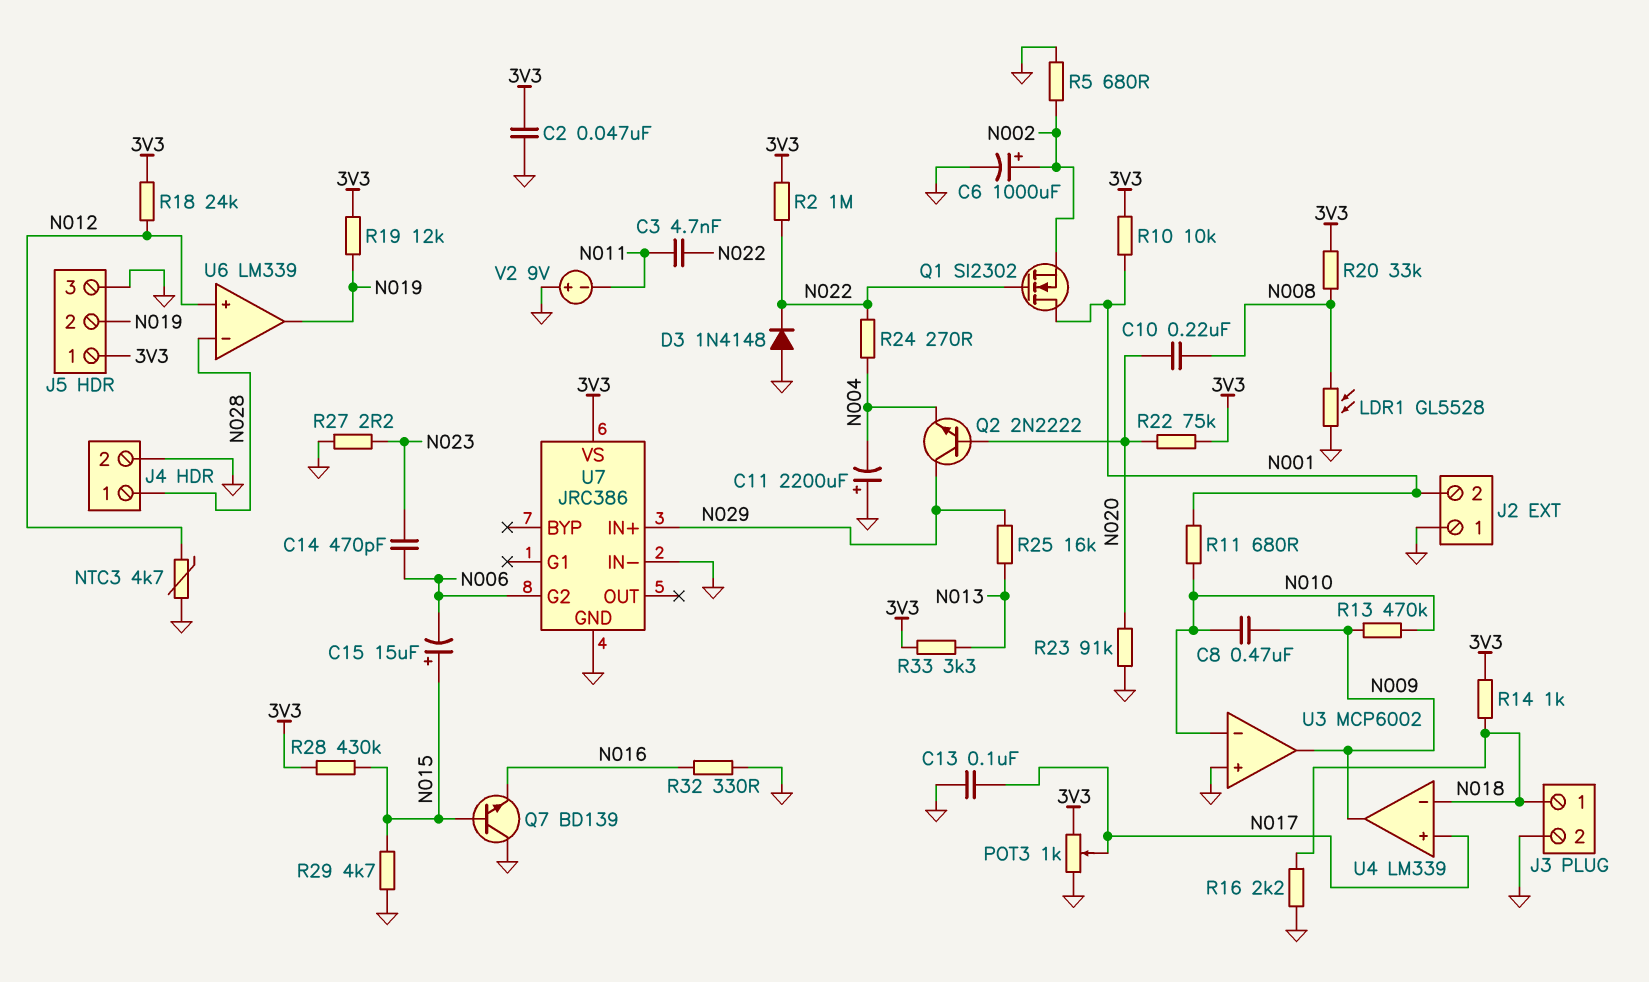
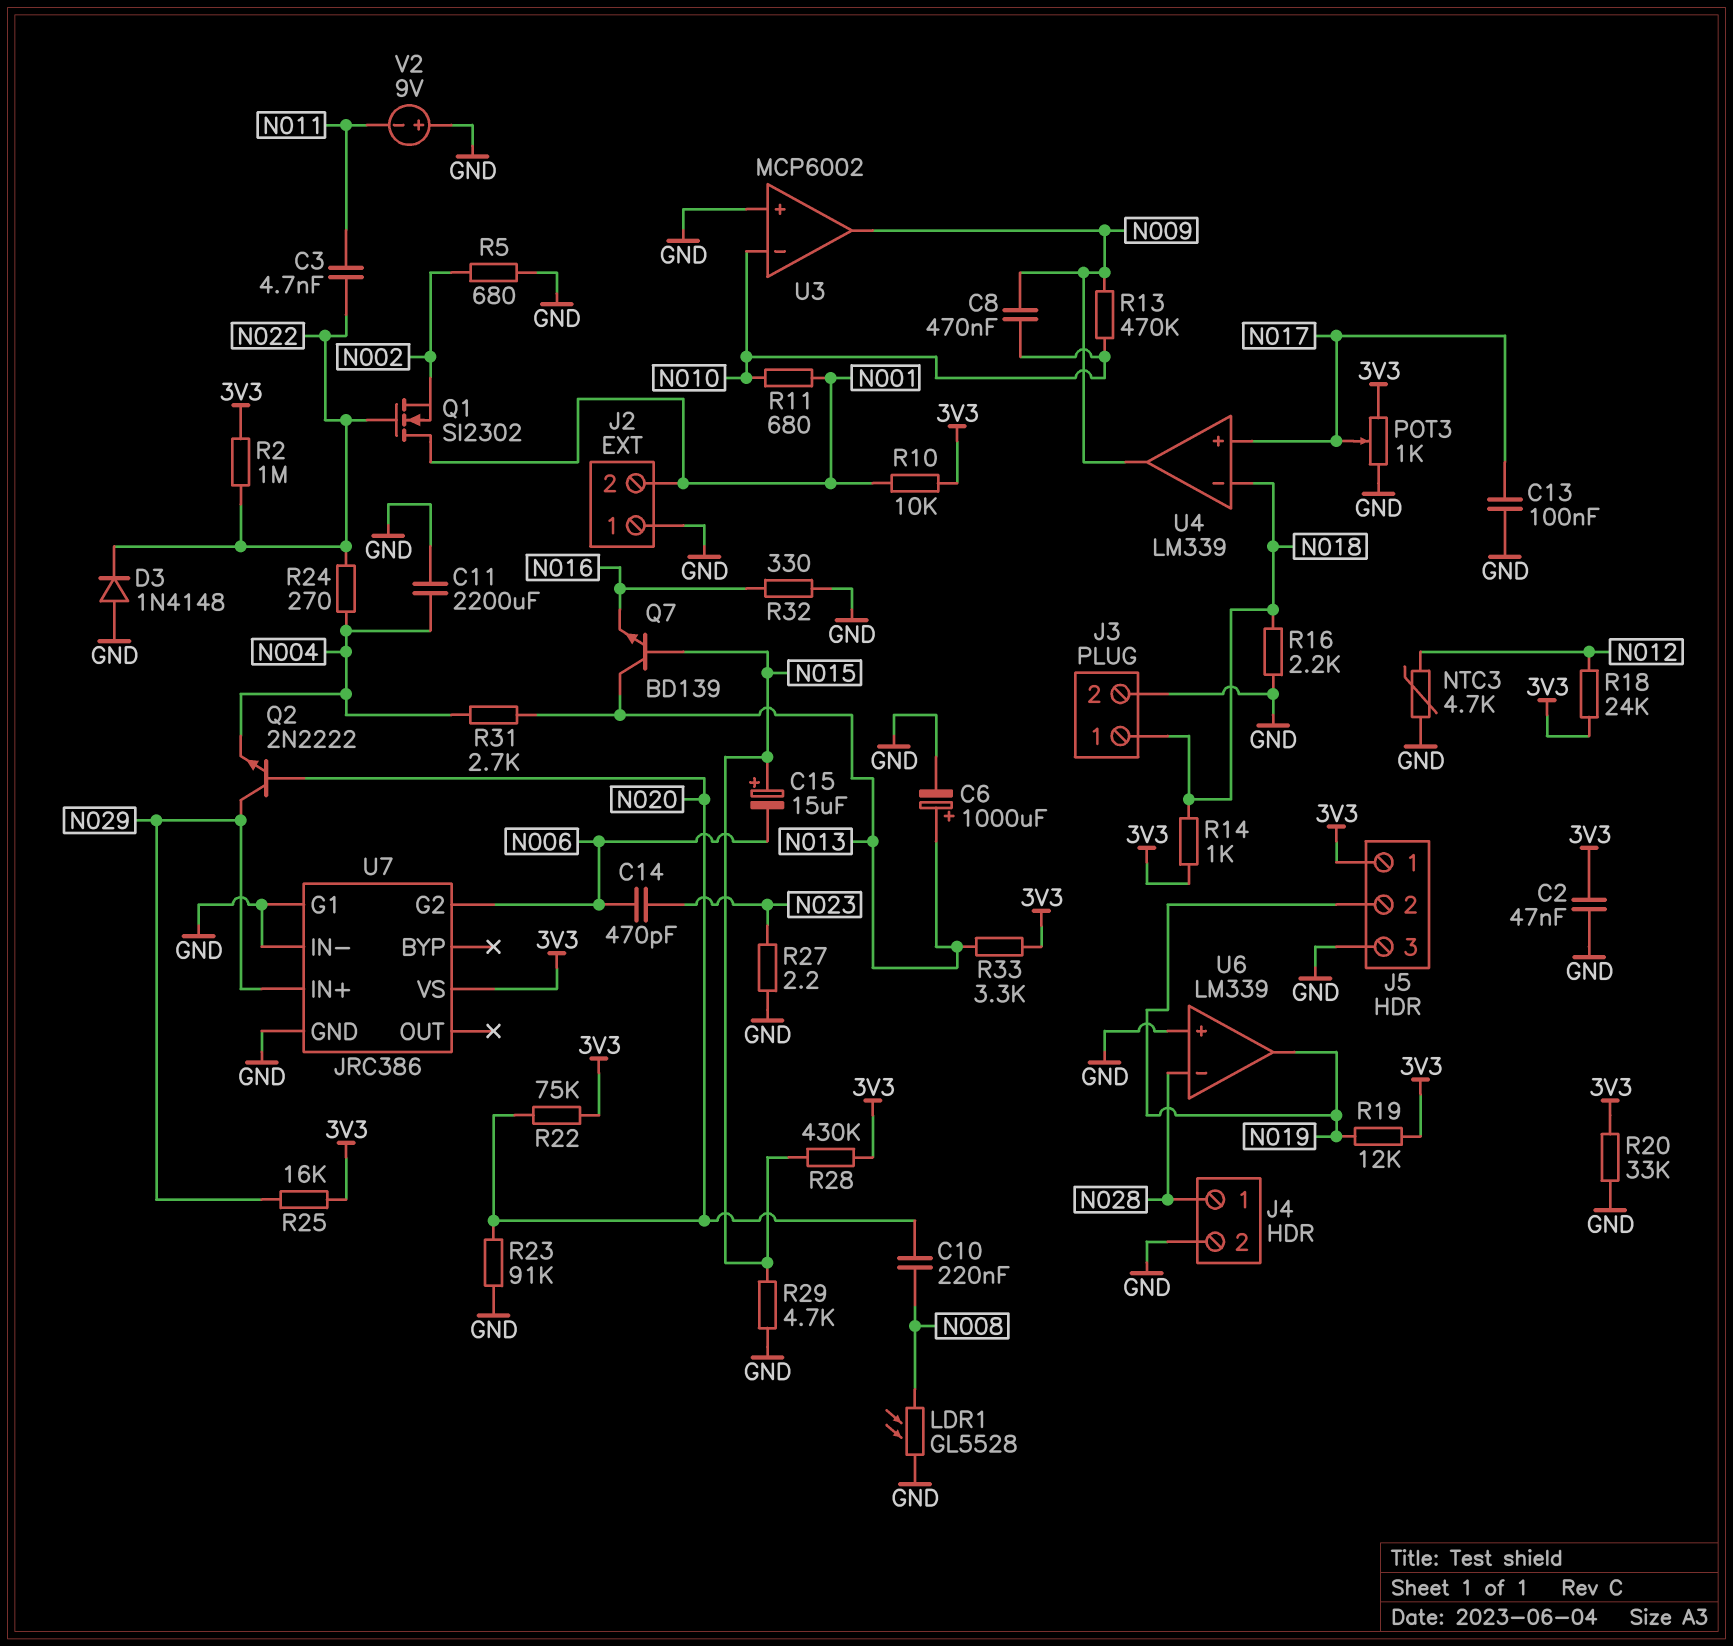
C6: 1000uF (plus N002, minus GND) -> 1000uF (plus N013, minus GND)
C11: 2200uF (plus GND, minus N004) -> 2200uF (GND, N004)
Q7: NPN BD139 (B N015, C GND, E N016) -> NPN BD139 (B N015, C N013, E N016)
R20: 33k (3V3, N008) -> 33k (3V3, GND)
R25: 16k (N013, N029) -> 16k (3V3, N029)
R31: none -> 2.7k (N004, N013)
U6 pin in+: N012 -> GND
U7 pin G1: none -> GND

